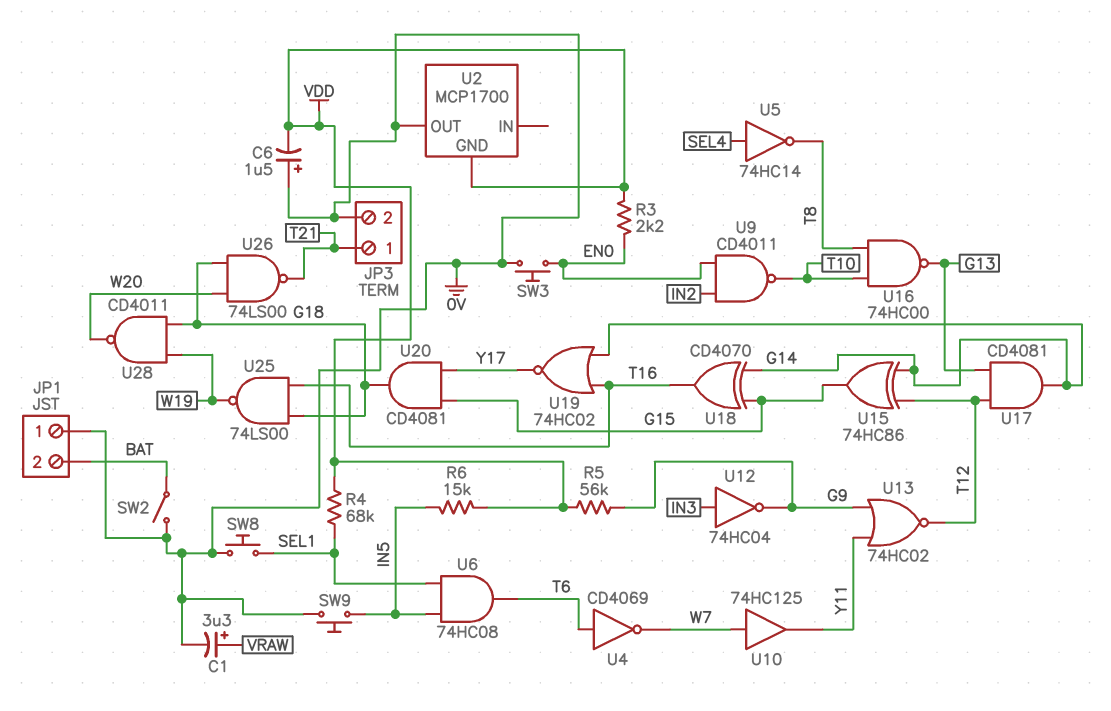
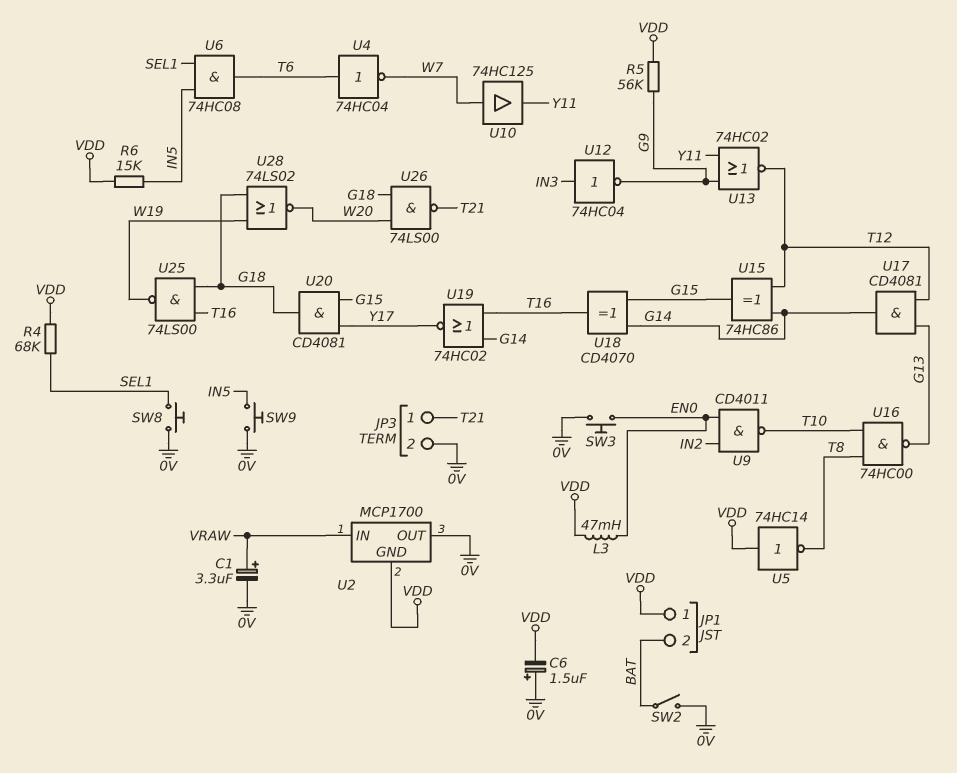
JP1 pin 1: 0V -> VDD
L3: none -> 47mH (EN0, VDD)
R3: 2.2k (EN0, VDD) -> none
U2 pin IN: none -> VRAW
U4: NOT CD4069 (in T6, out W7) -> NOT 74HC04 (in T6, out W7)
U5: NOT 74HC14 (in SEL4, out T8) -> NOT 74HC14 (in VDD, out T8)
U28: NAND CD4011 (in G18, in W19, out W20) -> NOR 74LS02 (in G18, in W19, out W20)

